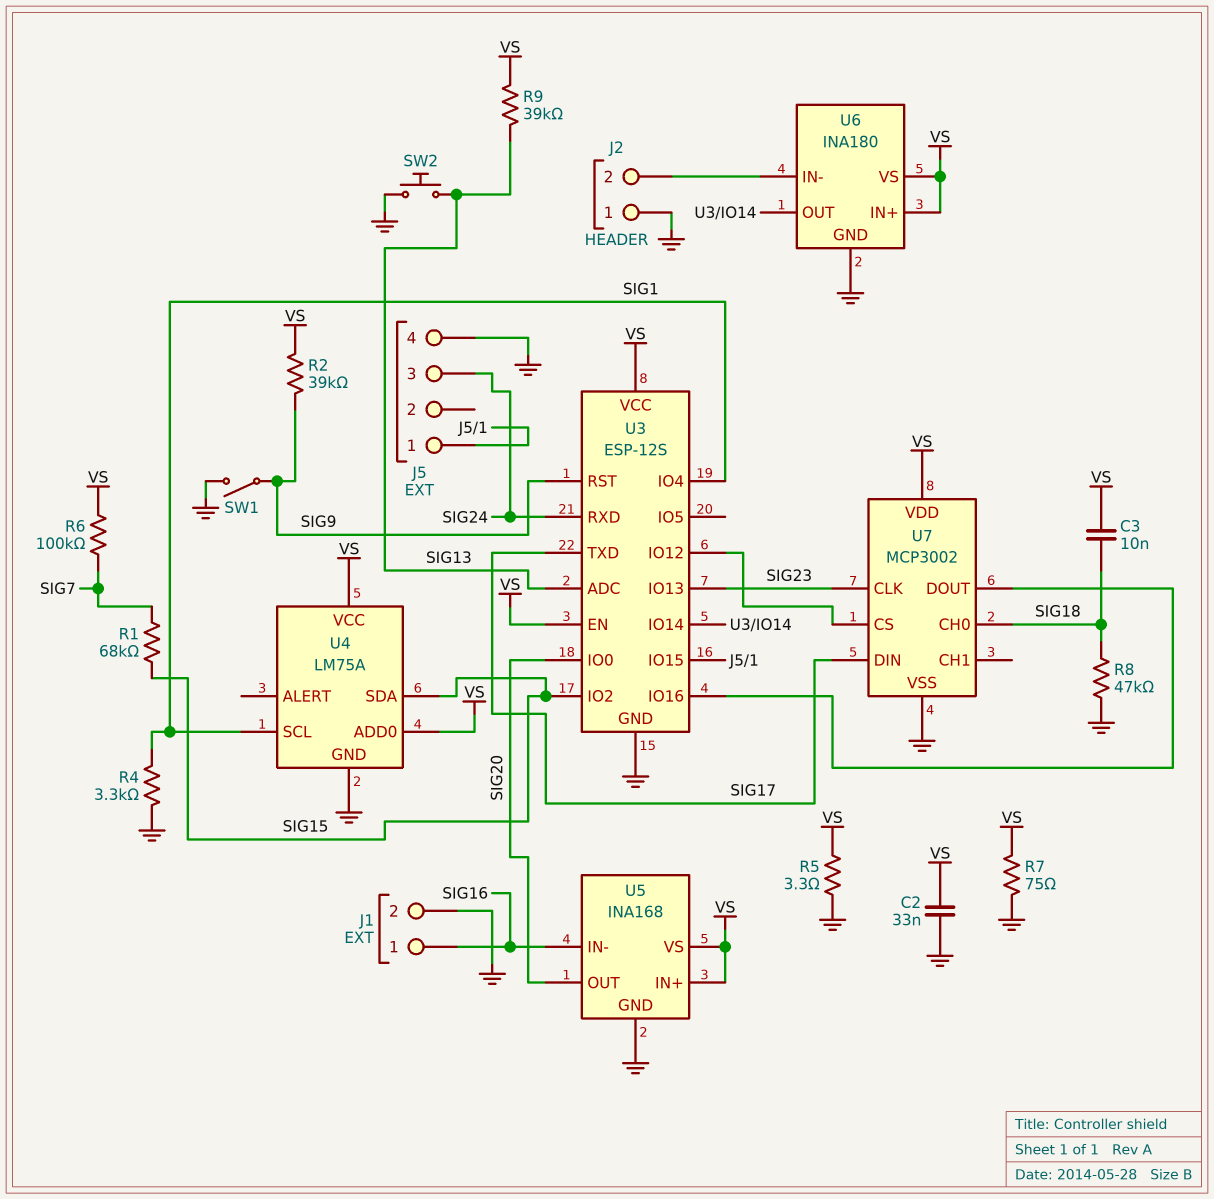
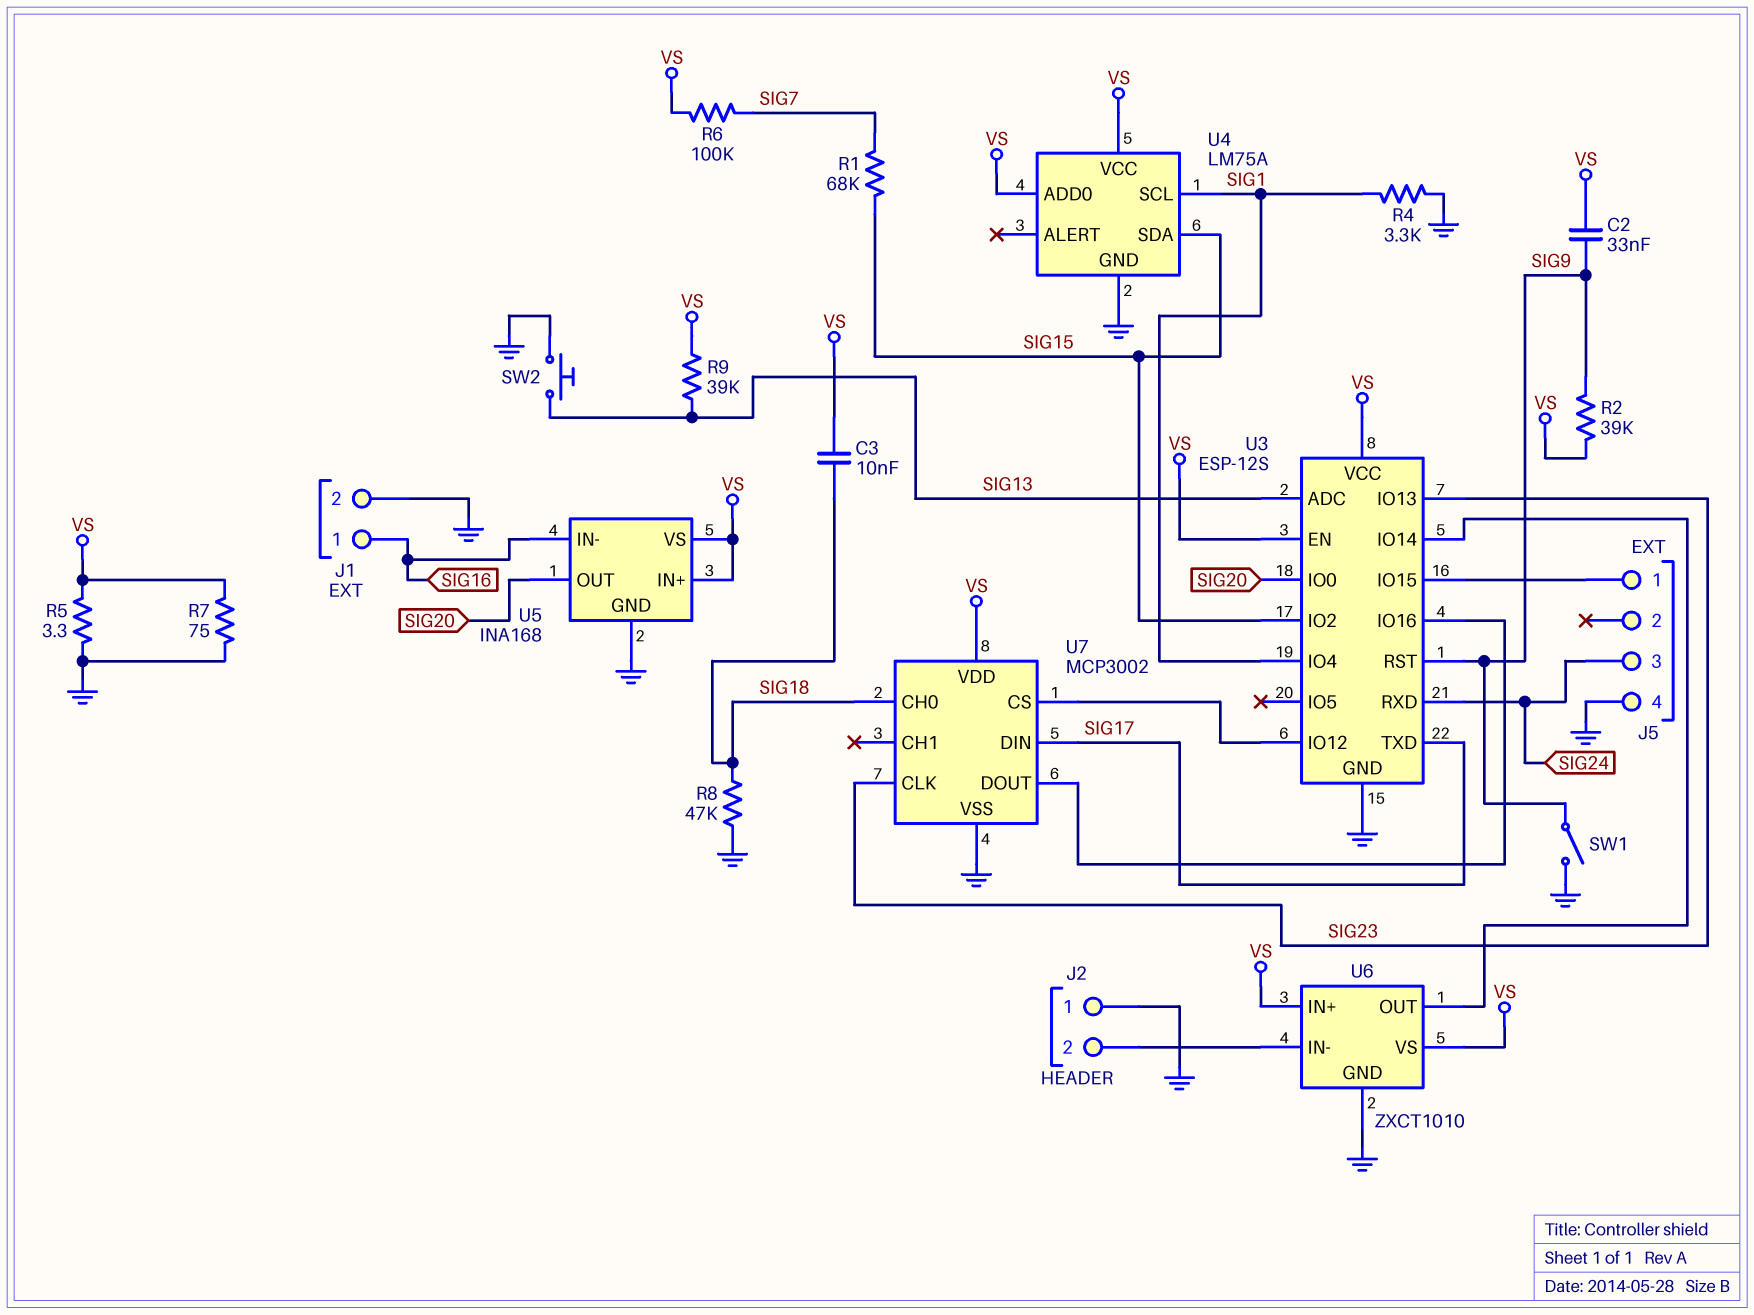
C2: 33nF (GND, VS) -> 33nF (SIG9, VS)
U6: INA180 -> ZXCT1010

